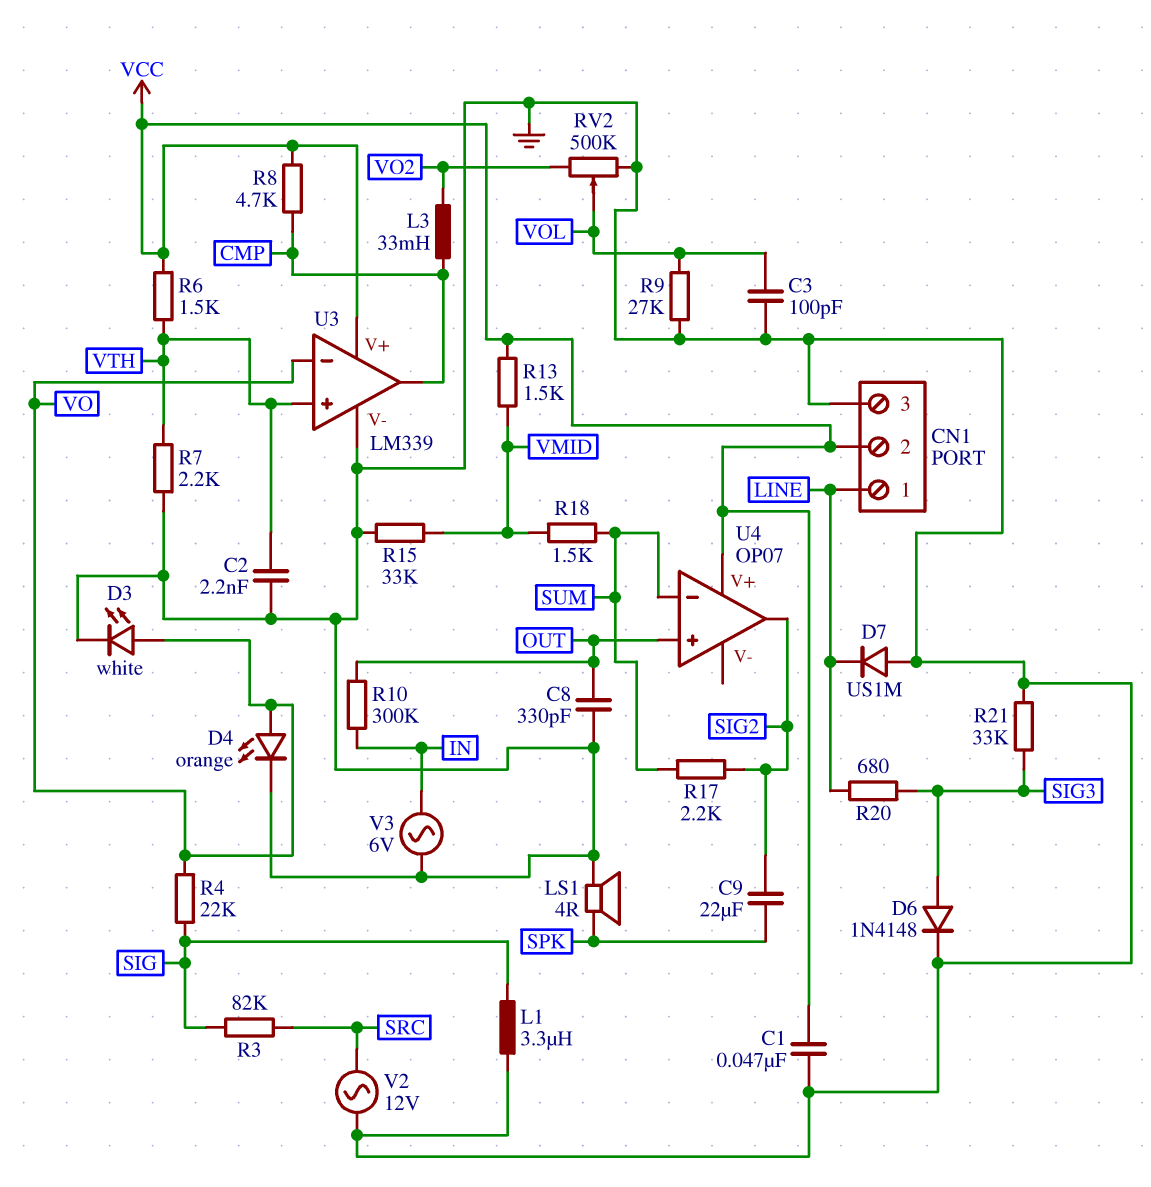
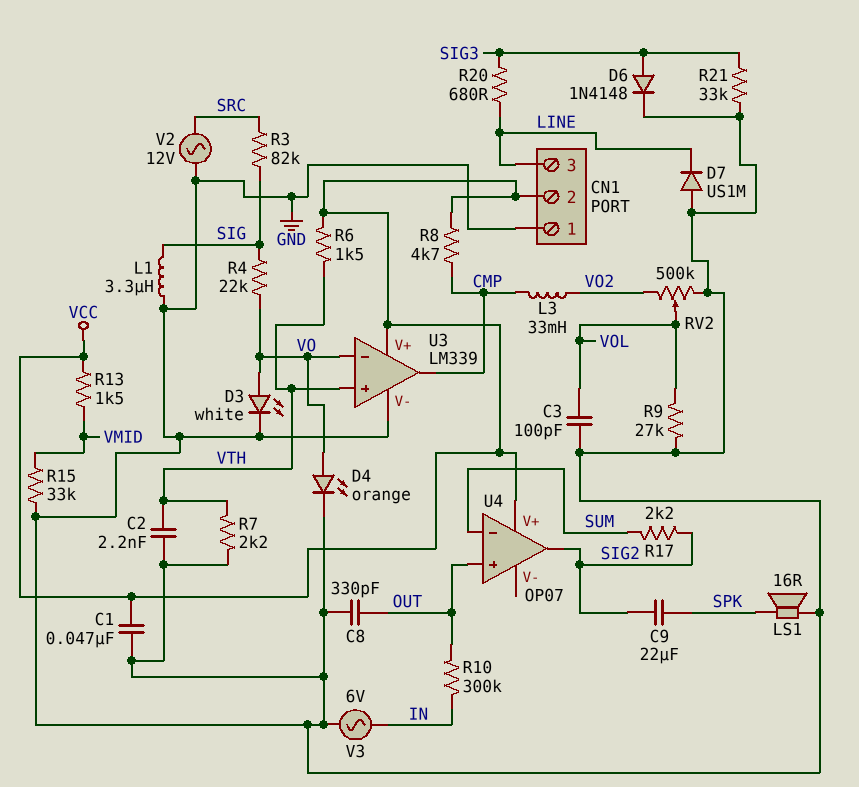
CN1 pin 1: LINE -> GND
CN1 pin 3: GND -> LINE
LS1: speaker 4R (GND, SPK) -> speaker 16R (GND, SPK)
R18: 1.5k (SUM, VMID) -> none

